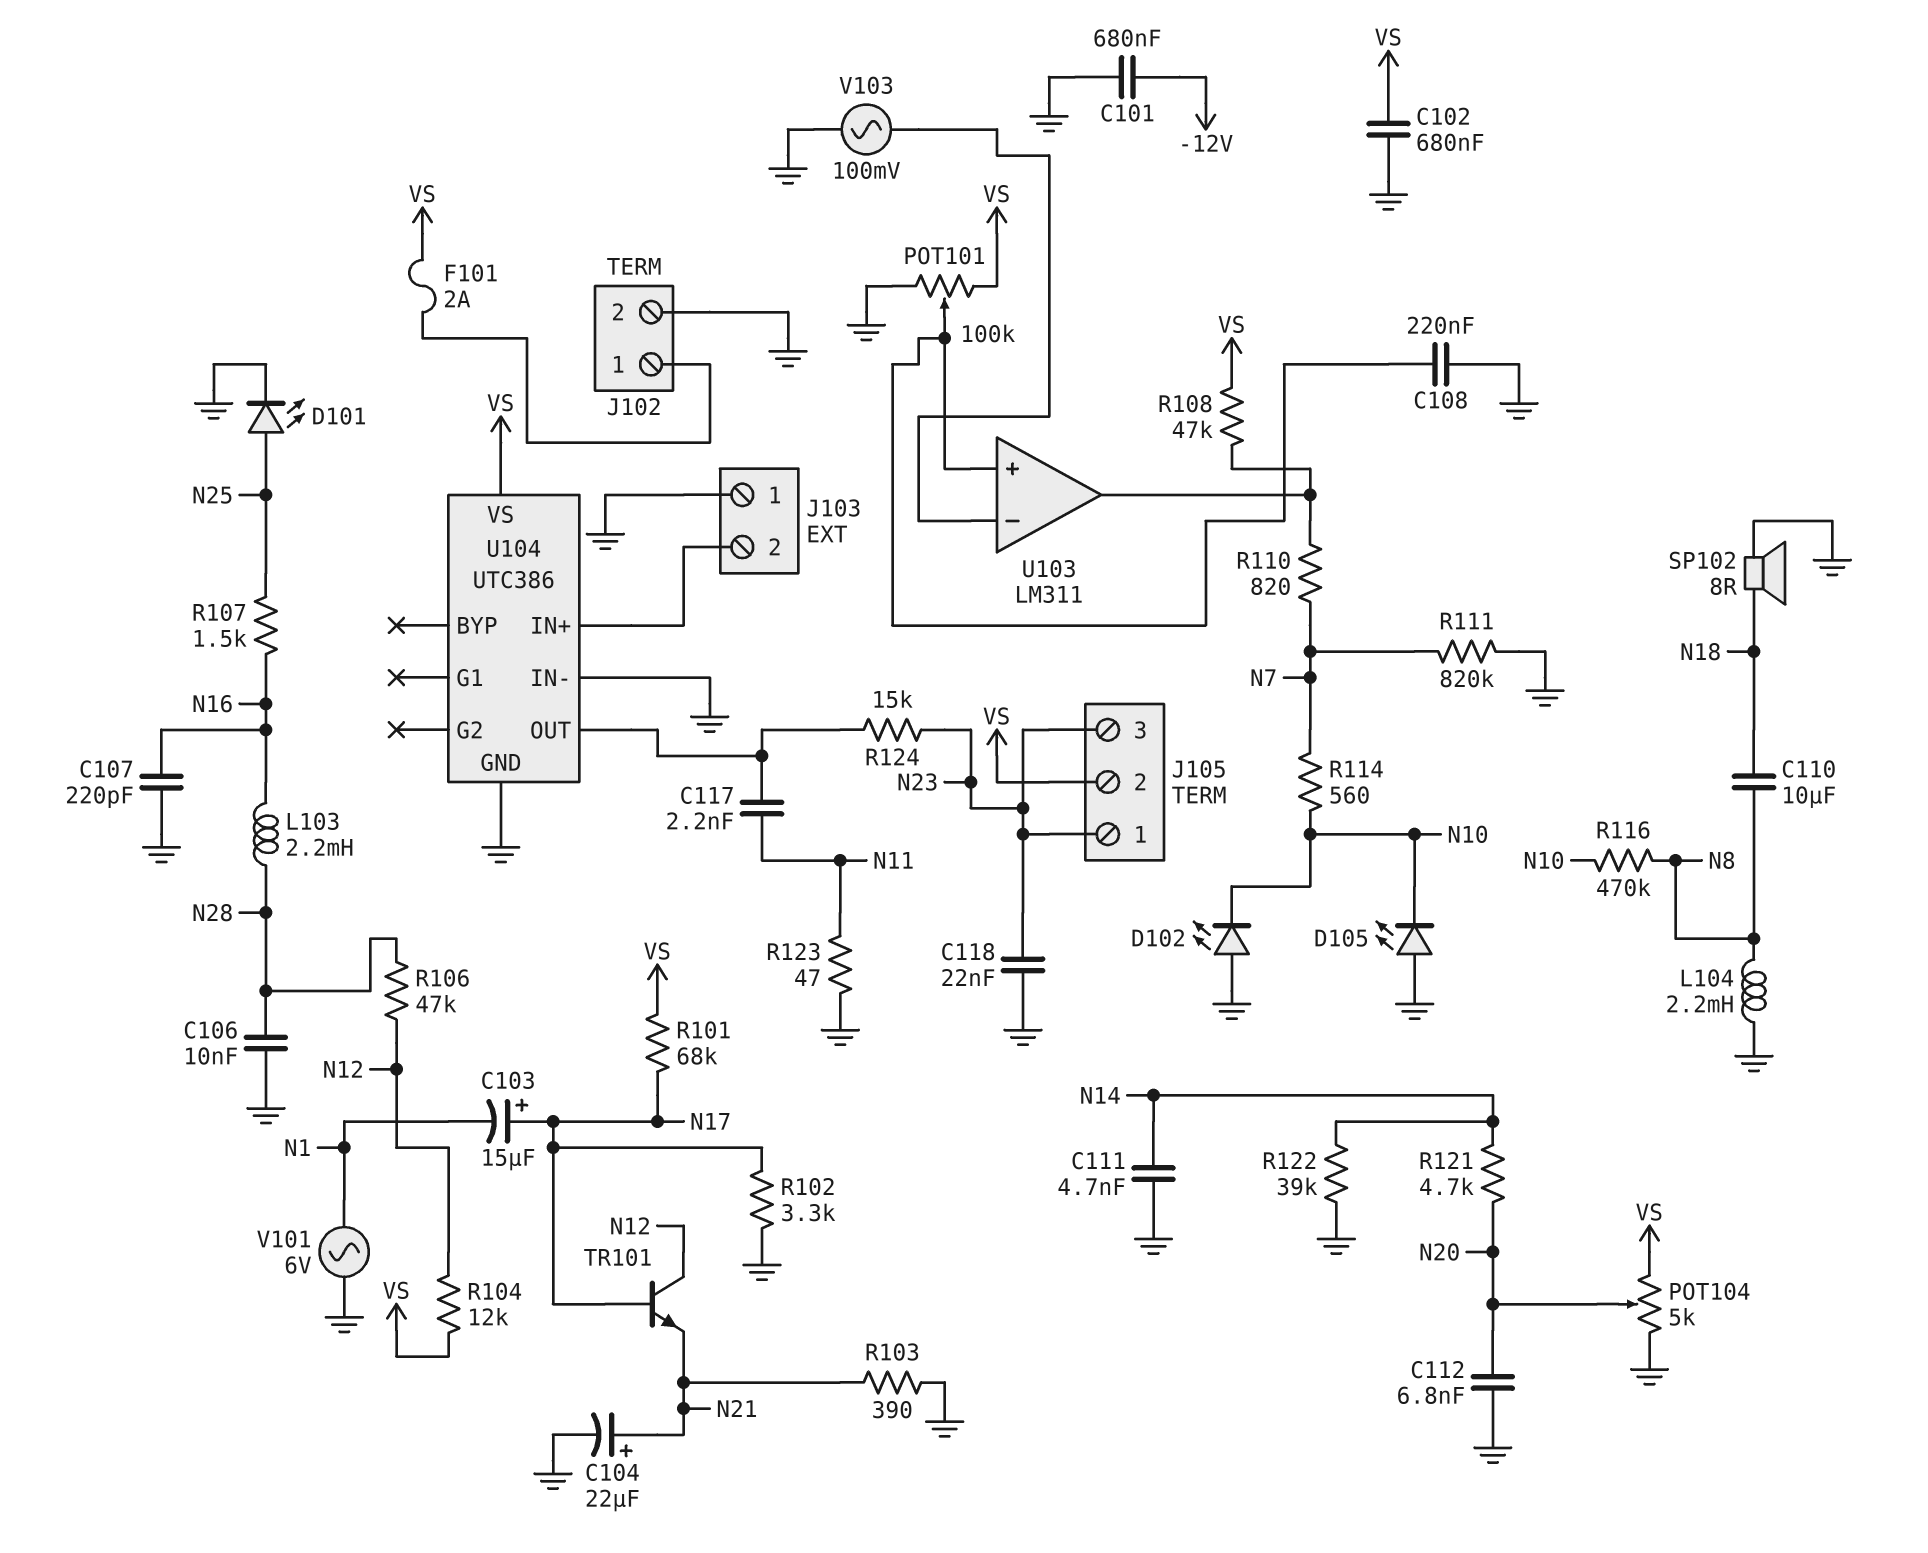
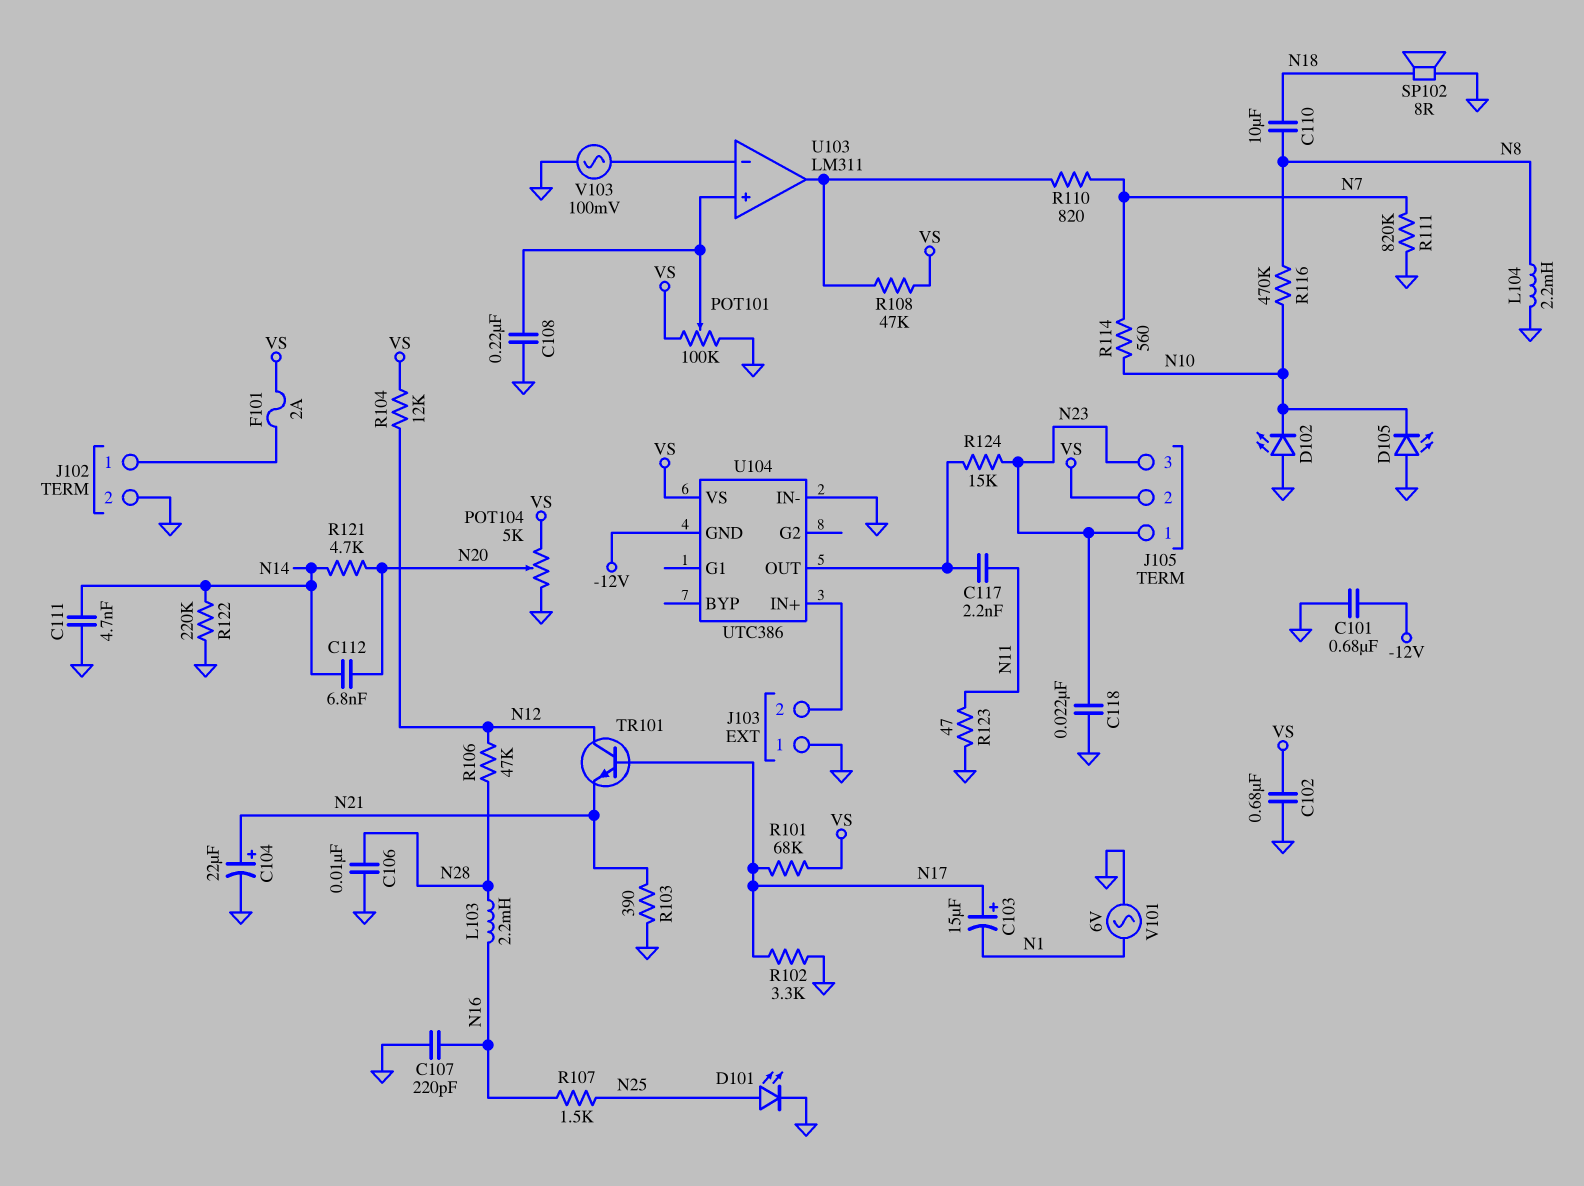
C112: 6.8nF (GND, N20) -> 6.8nF (N14, N20)
R122: 39k (GND, N14) -> 220k (GND, N14)
U104 pin GND: GND -> -12V

